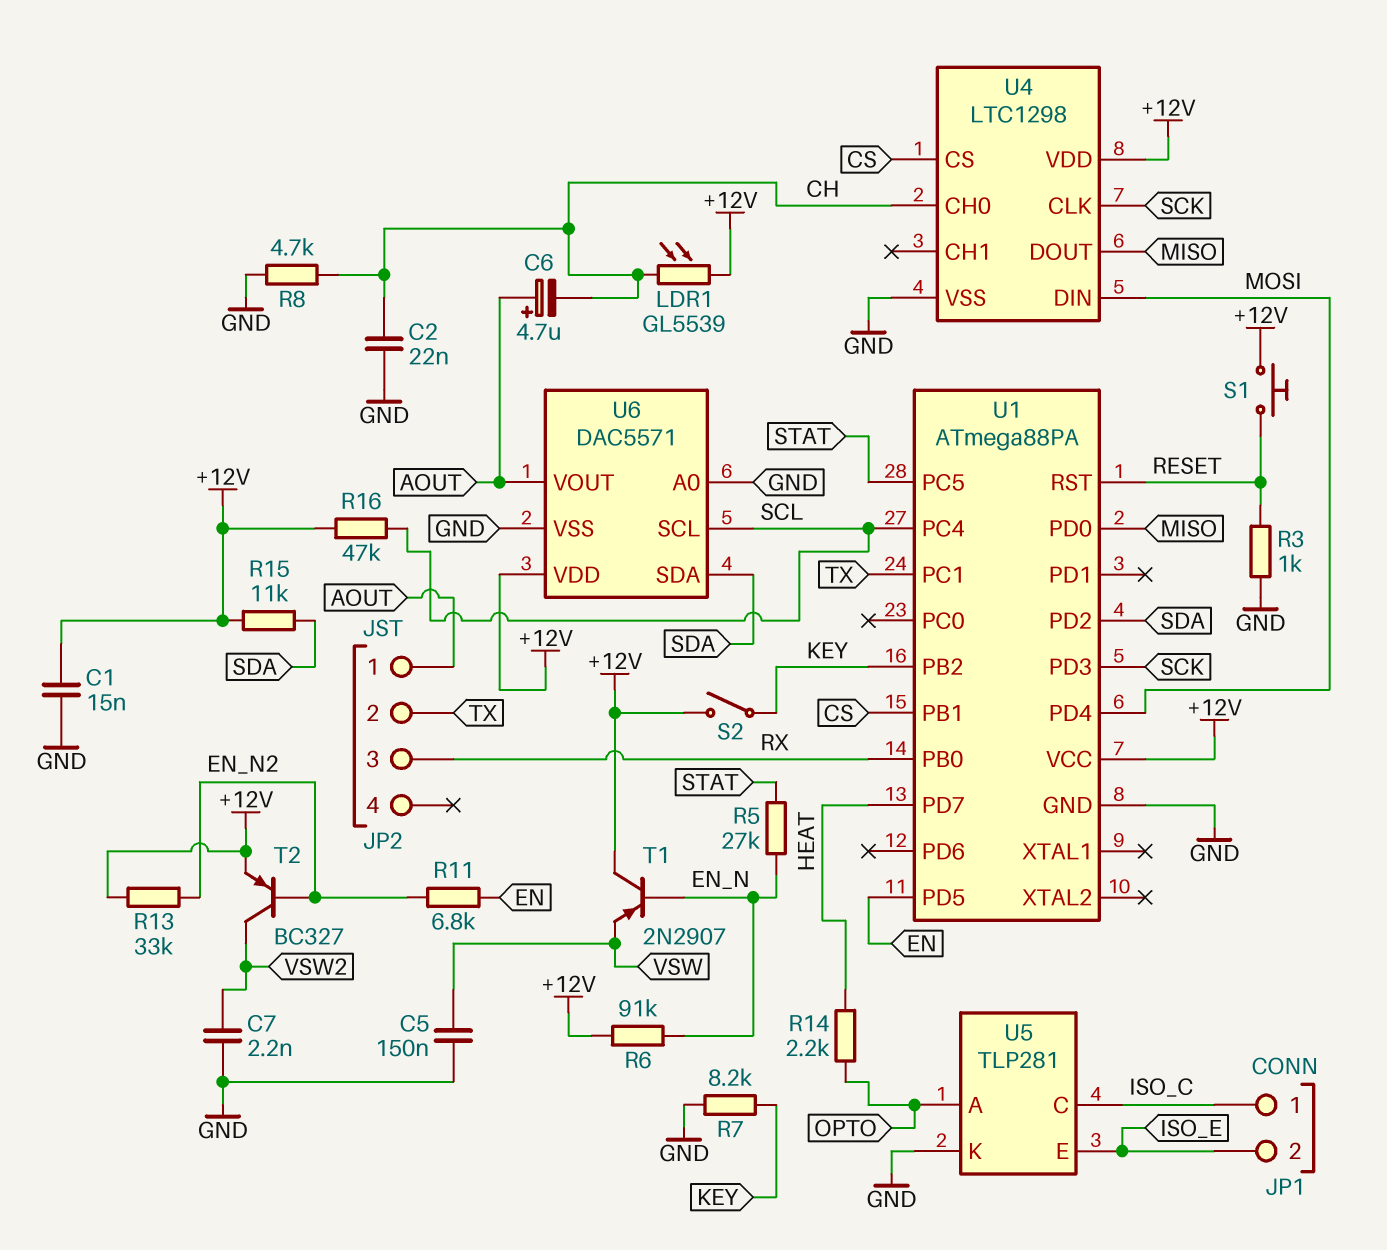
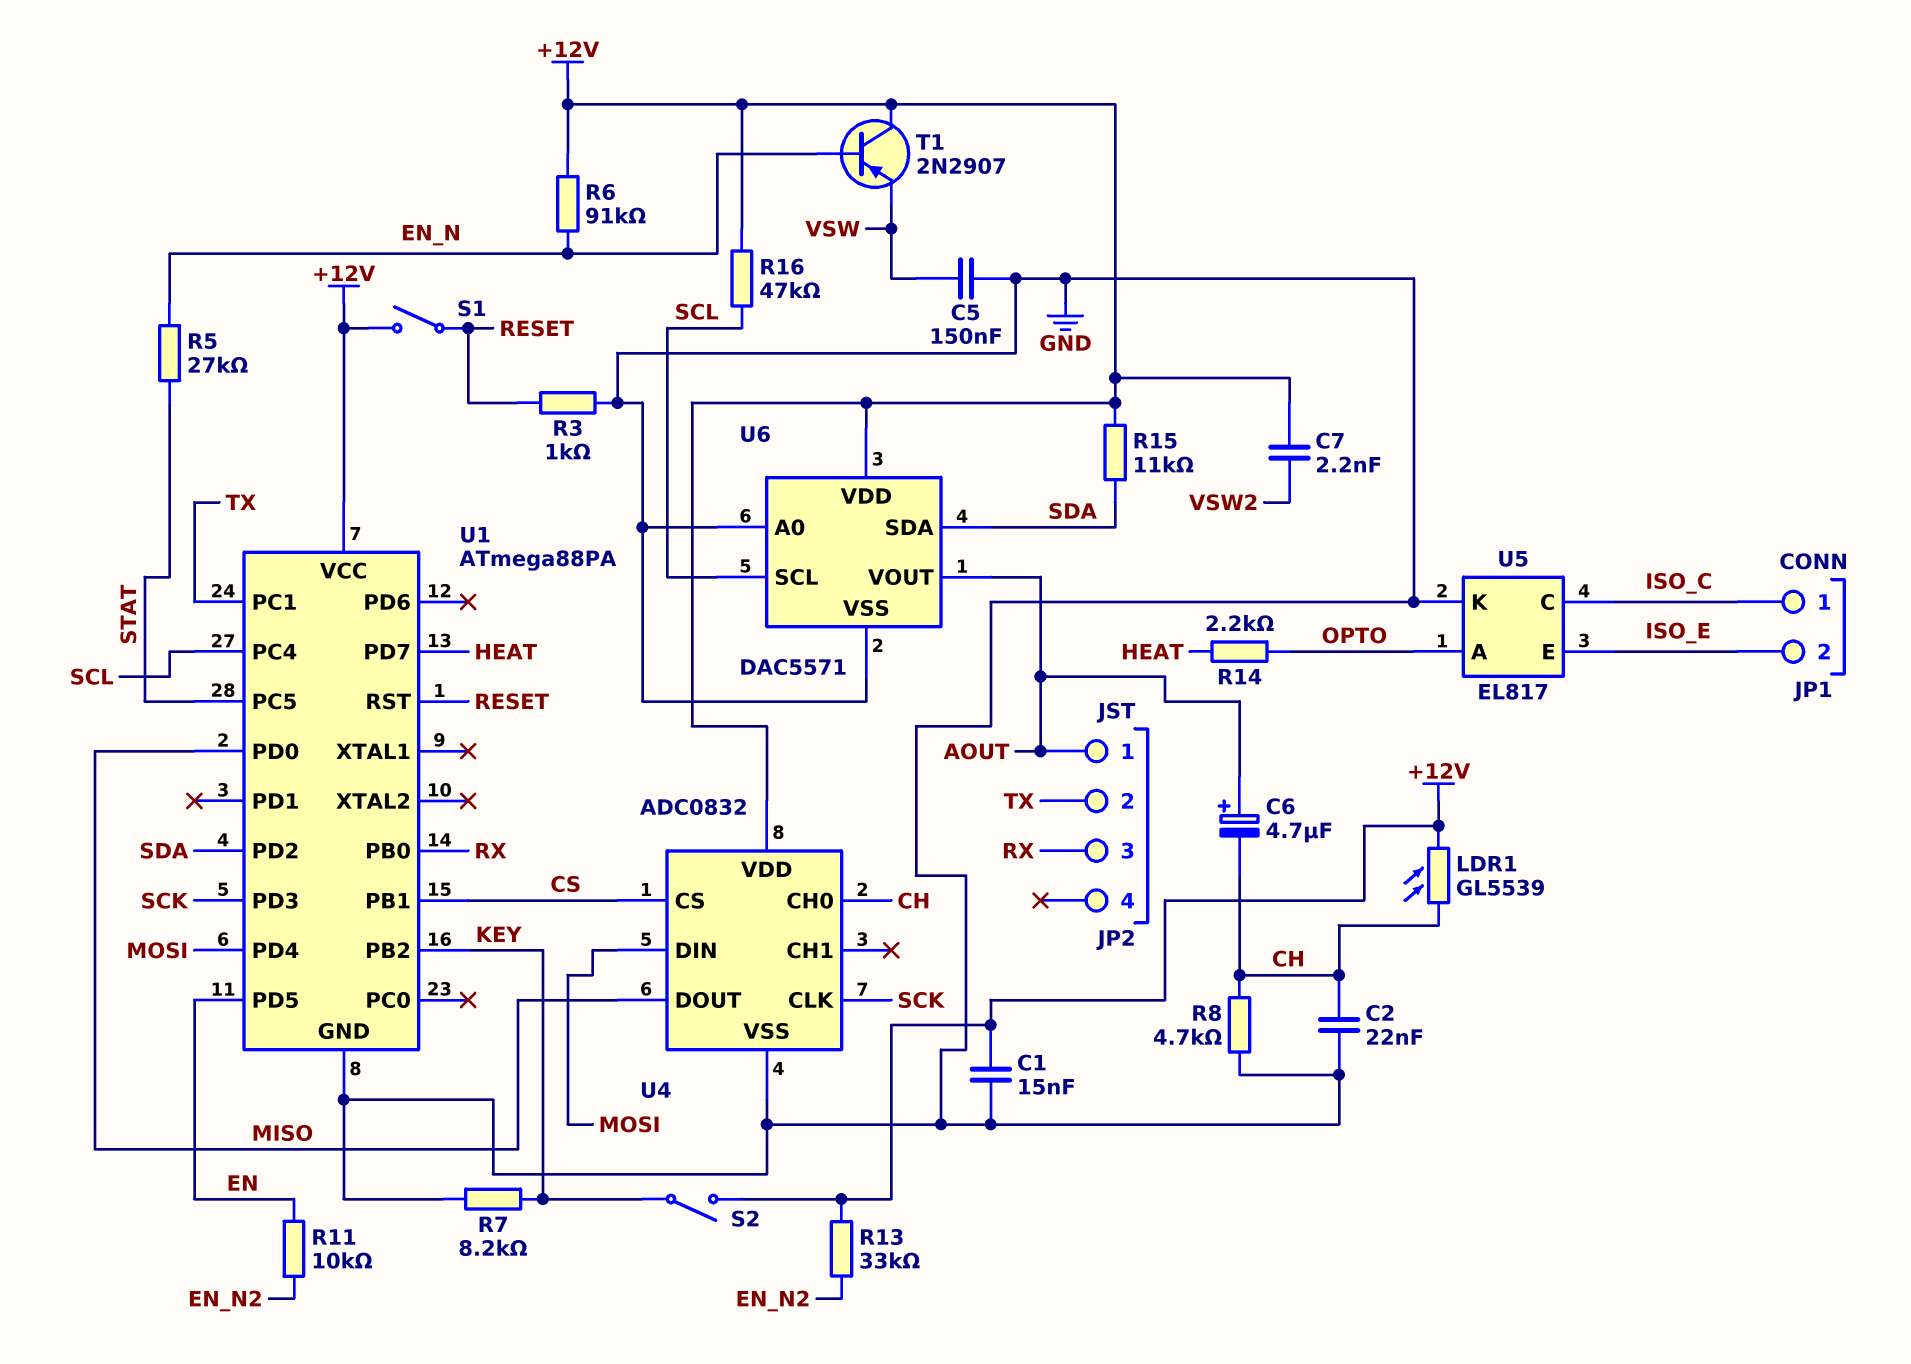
C7: 2.2nF (GND, VSW2) -> 2.2nF (+12V, VSW2)
R11: 6.8k (EN, EN_N2) -> 10k (EN, EN_N2)
S1: button (+12V, RESET) -> switch (+12V, RESET)
T2: PNP BC327 (B EN_N2, C VSW2, E +12V) -> none
U4: LTC1298 -> ADC0832
U5: TLP281 -> EL817

